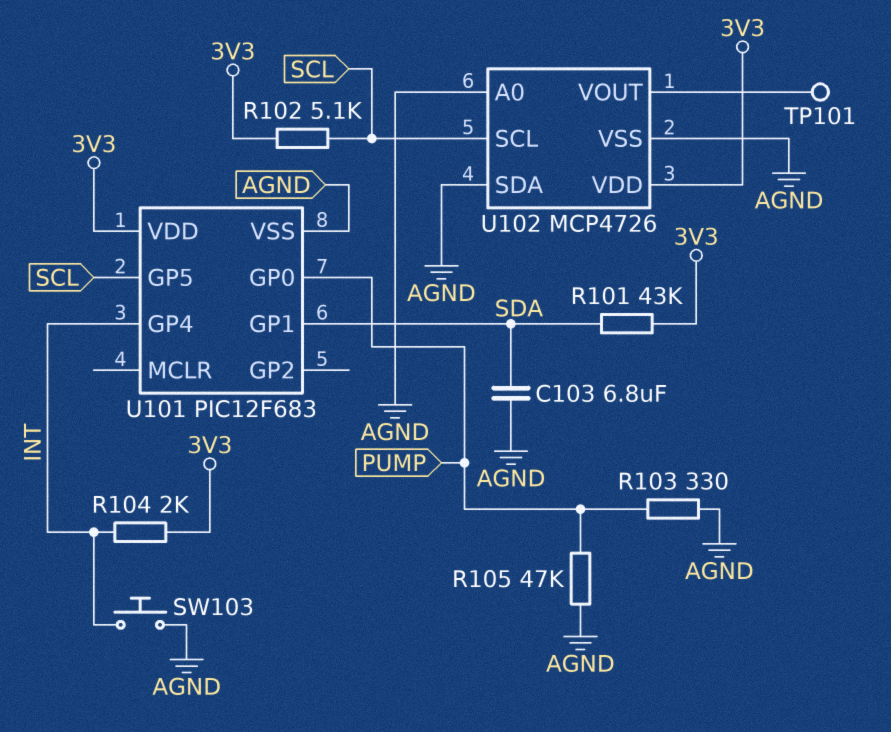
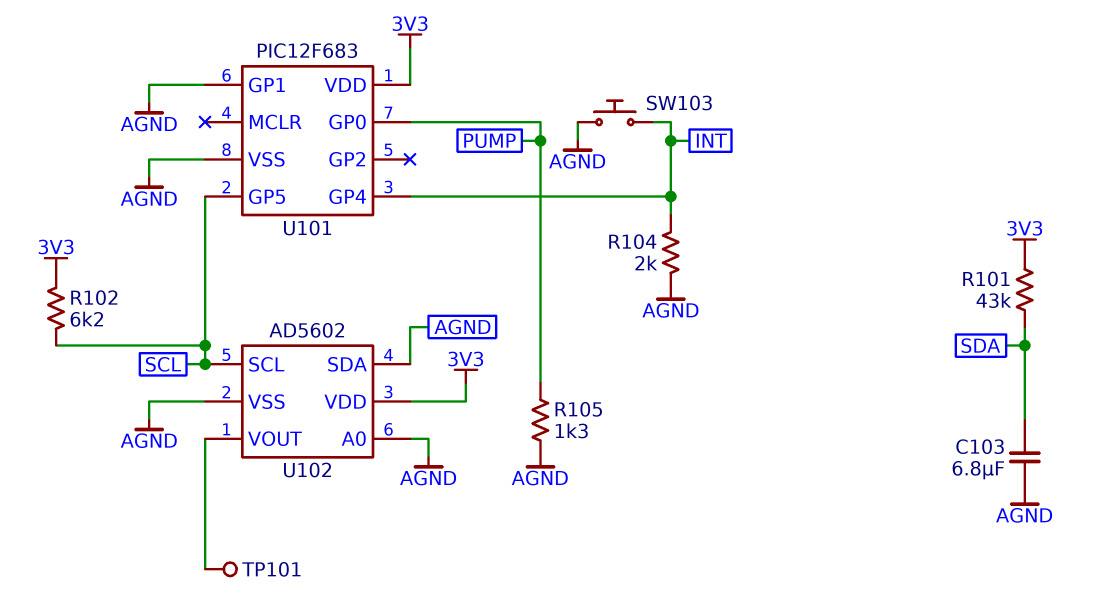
R102: 5.1k (3V3, SCL) -> 6.2k (3V3, SCL)
R103: 330 (AGND, PUMP) -> none
R104: 2k (3V3, INT) -> 2k (AGND, INT)
R105: 47k (AGND, PUMP) -> 1.3k (AGND, PUMP)
U101 pin GP1: SDA -> AGND
U102: MCP4726 -> AD5602

